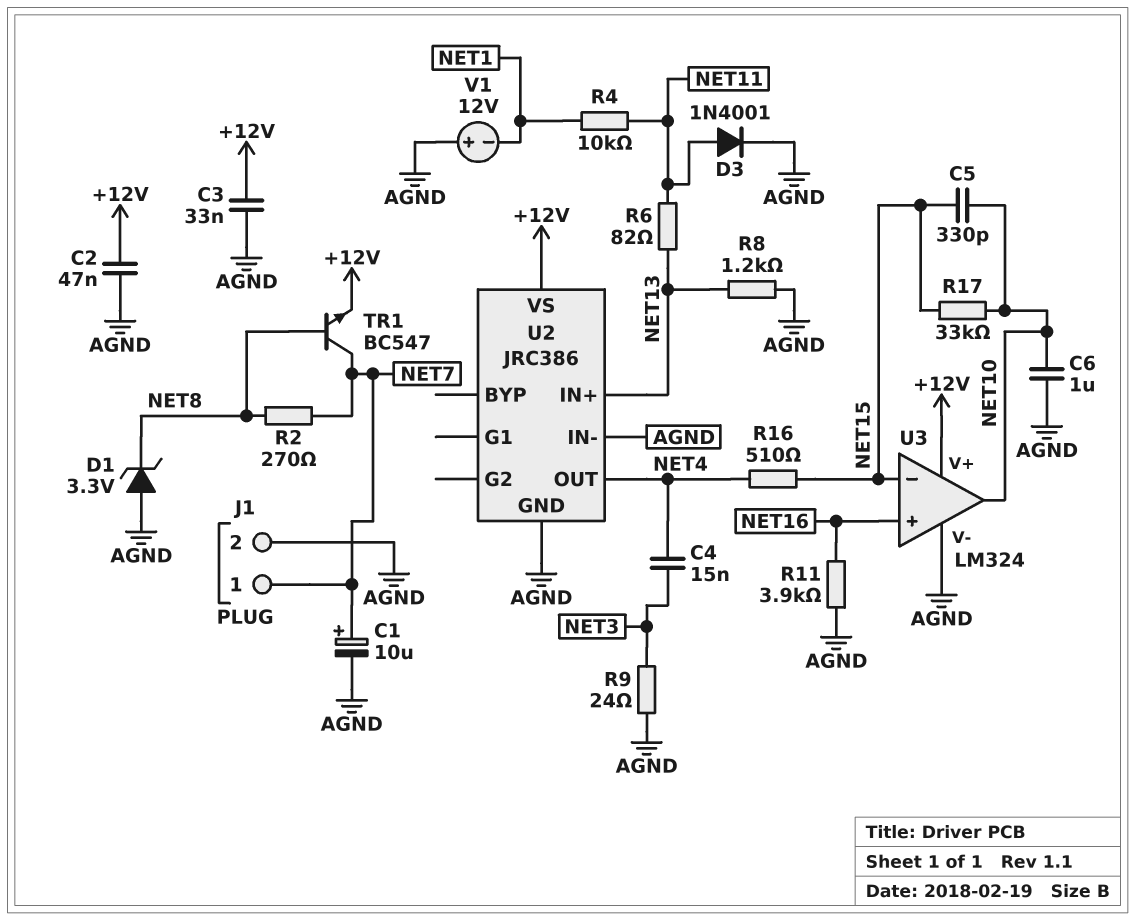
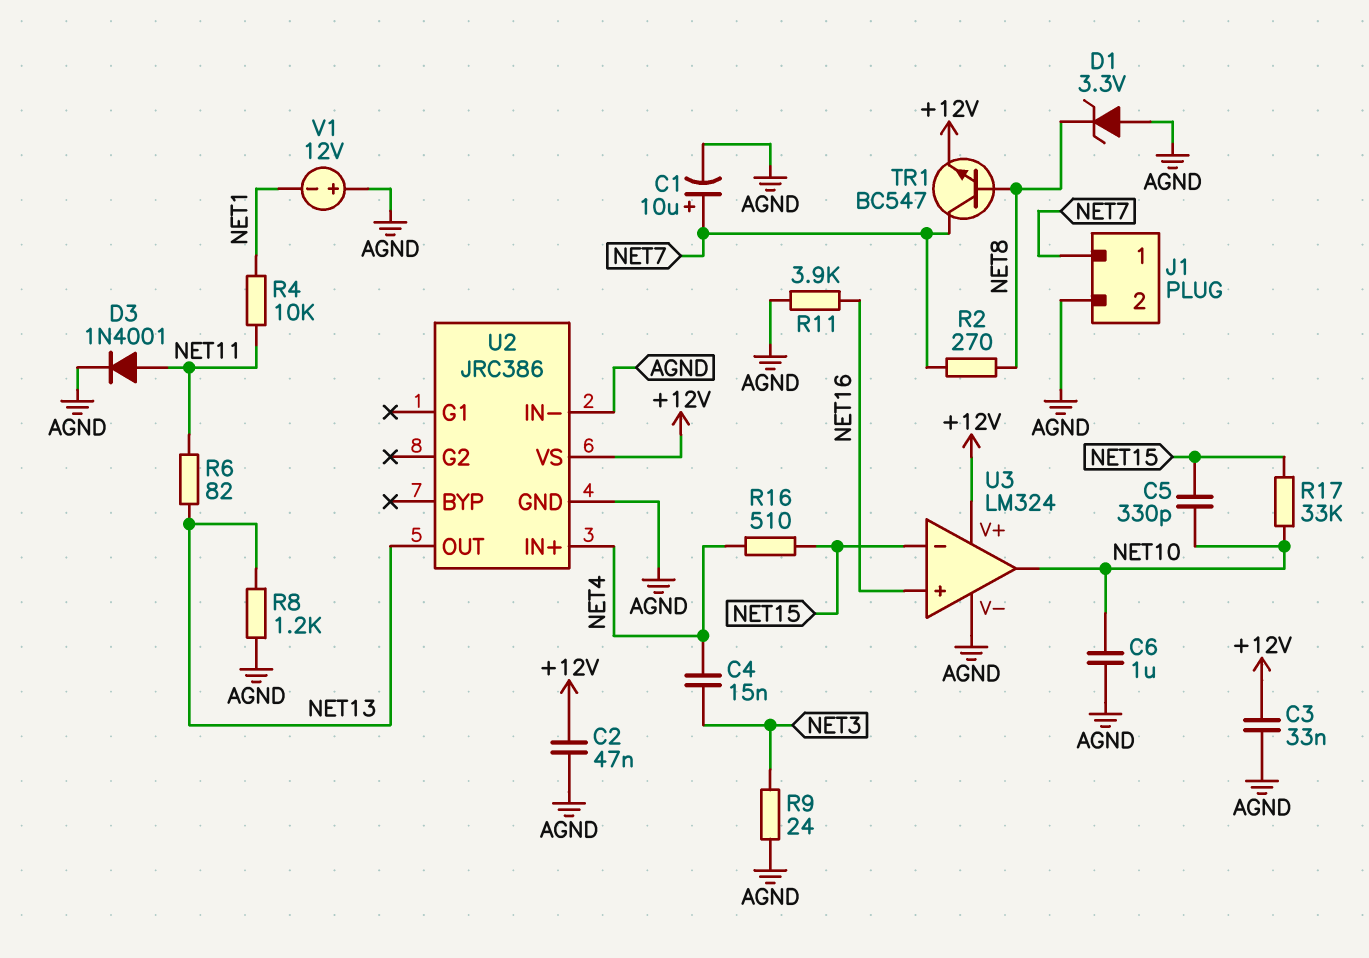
U2 pin IN+: NET13 -> NET4
U2 pin OUT: NET4 -> NET13

